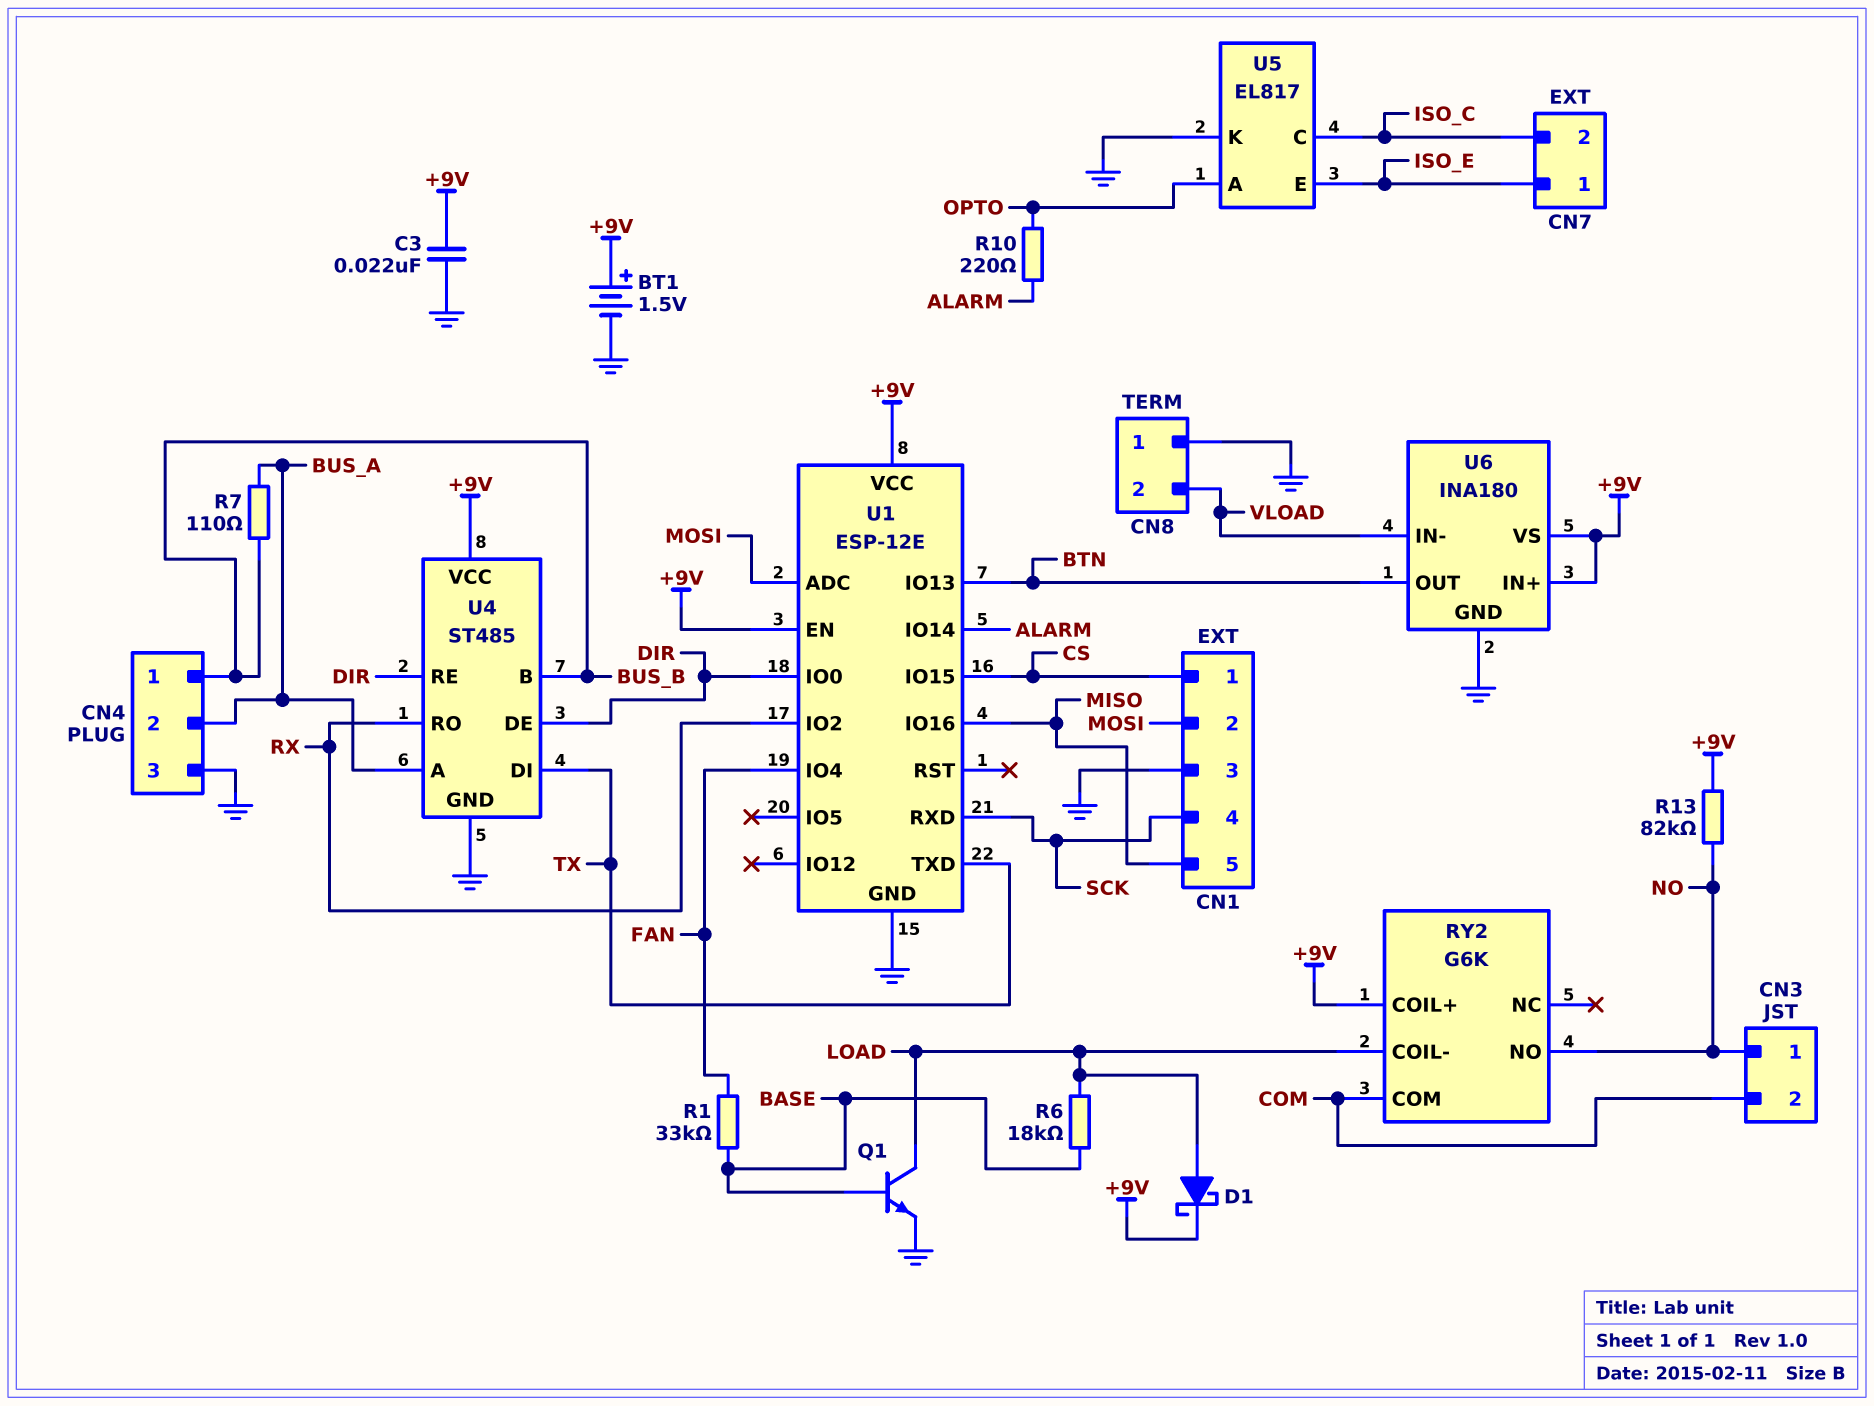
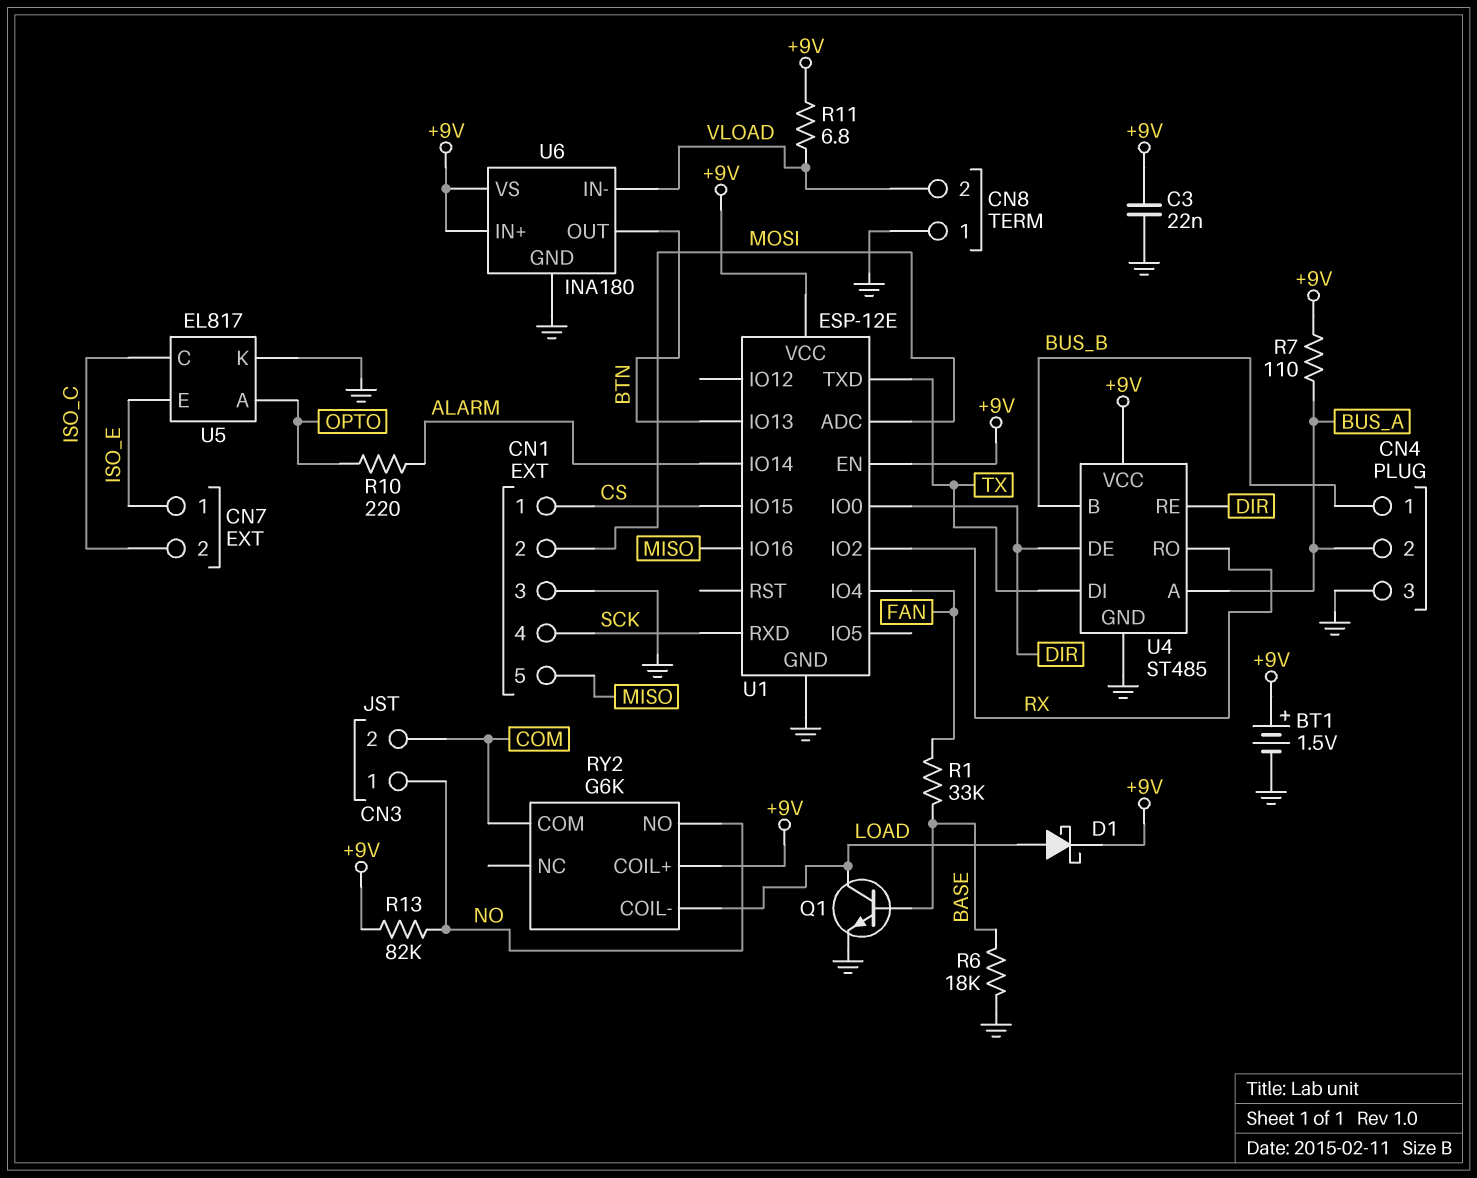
R6: 18k (BASE, LOAD) -> 18k (BASE, GND)
R7: 110 (BUS_A, BUS_B) -> 110 (+9V, BUS_A)
R11: none -> 6.8 (+9V, VLOAD)

